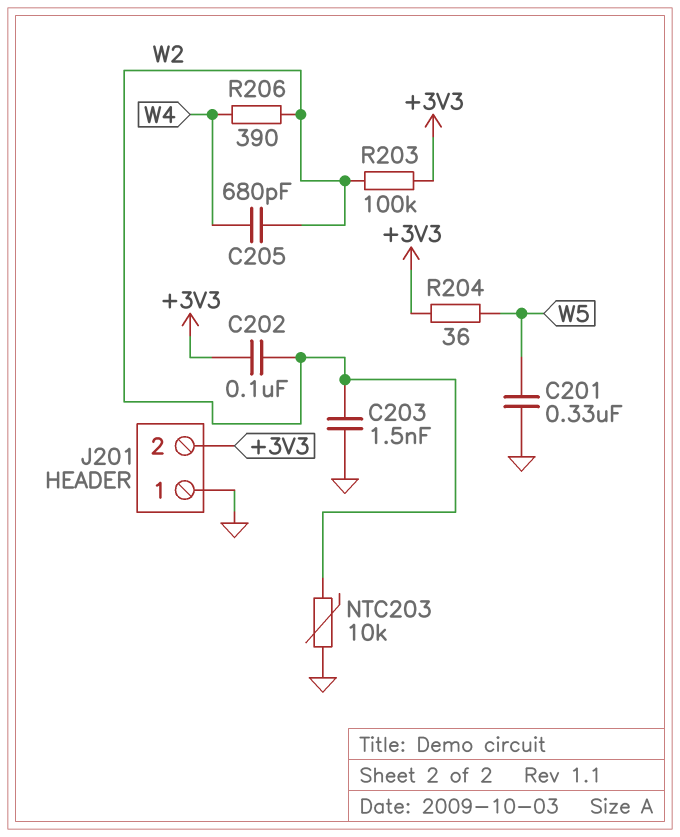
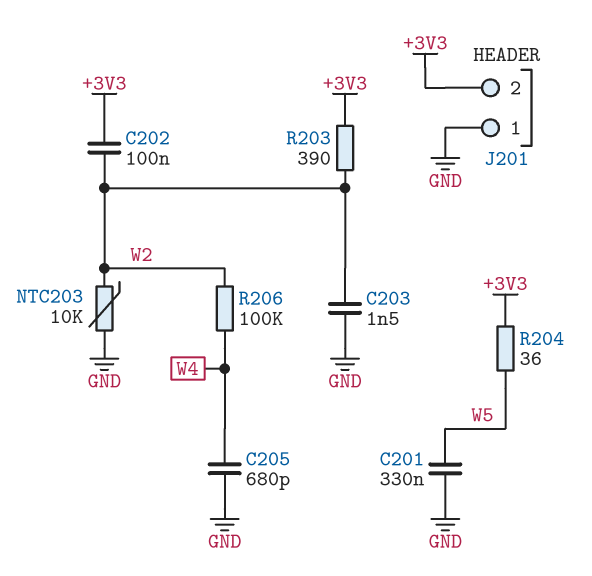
C205: 680pF (W2, W4) -> 680pF (GND, W4)
R203: 100k (+3V3, W2) -> 390 (+3V3, W2)
R206: 390 (W2, W4) -> 100k (W2, W4)

